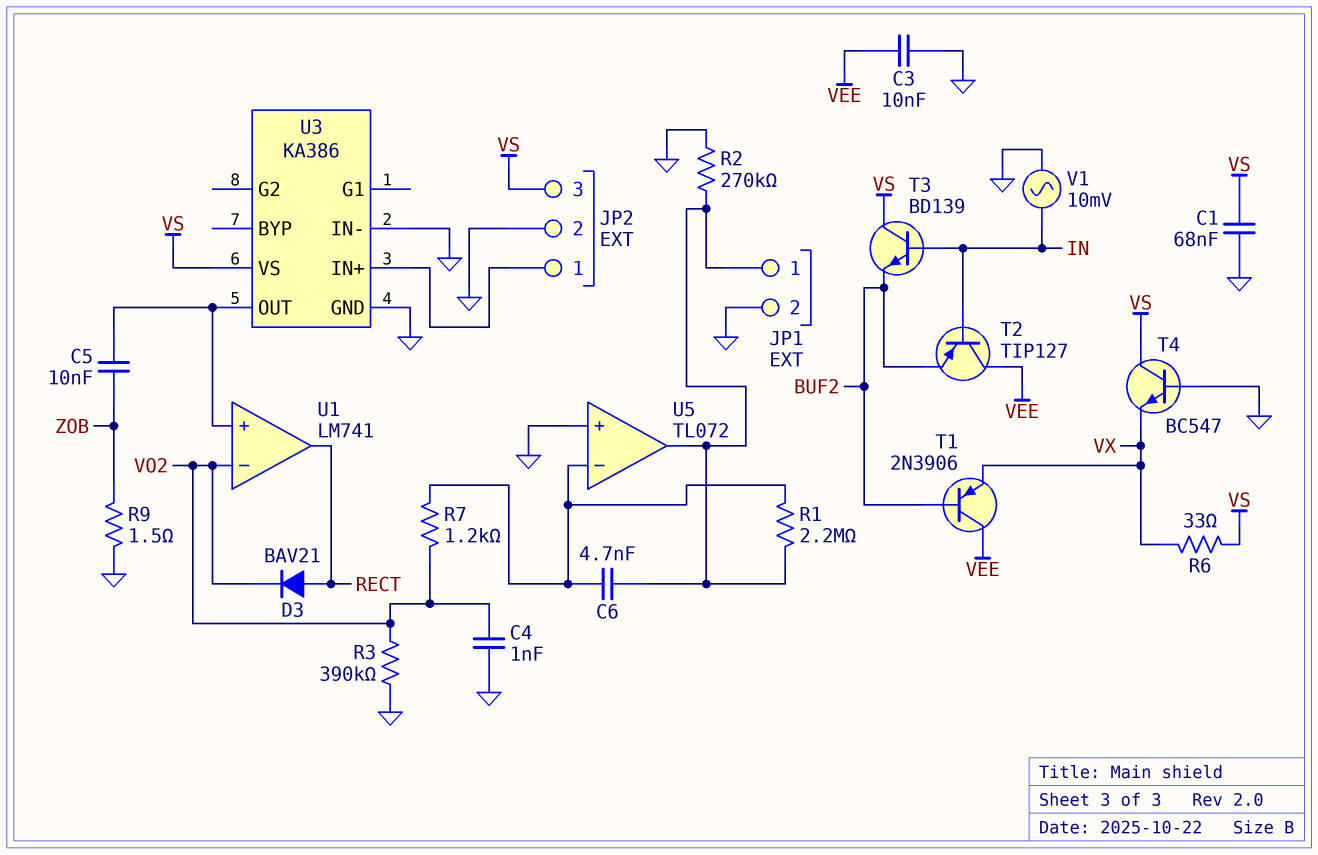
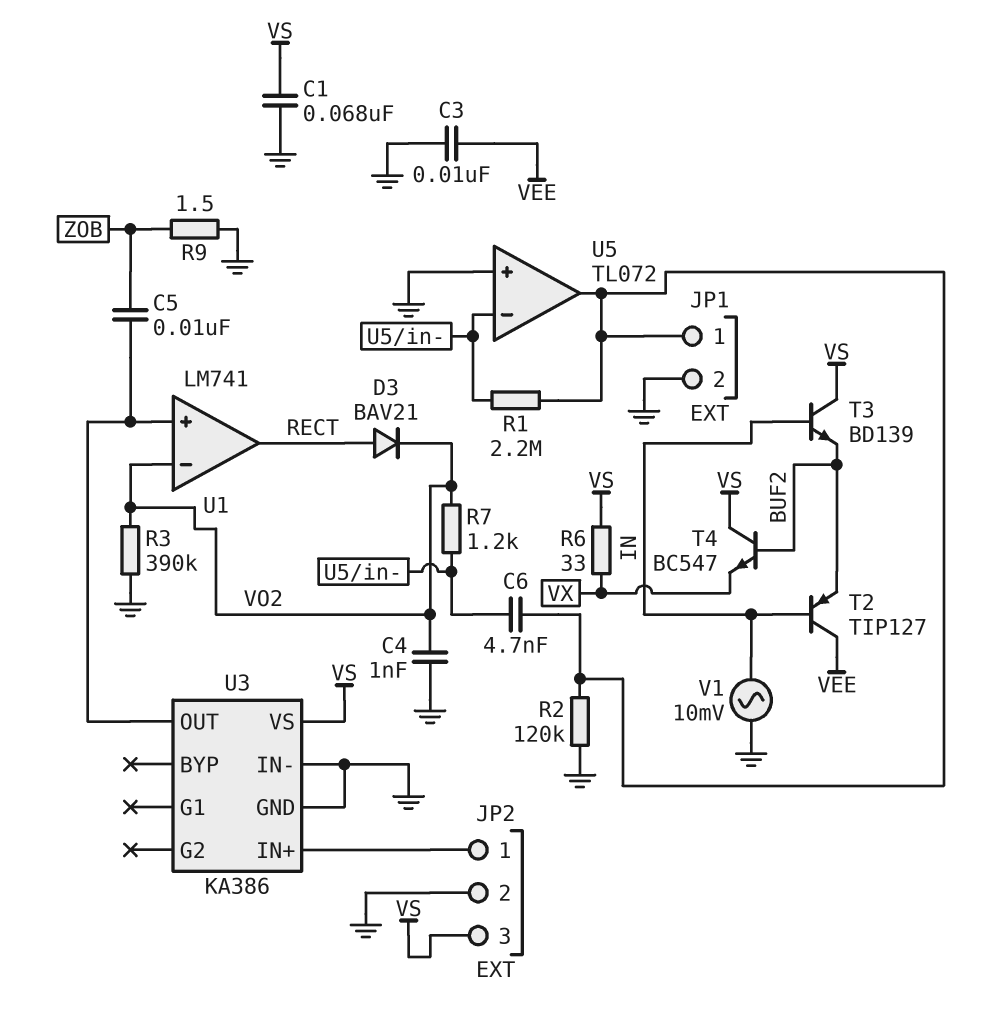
R2: 270k (GND, JP1/1) -> 120k (GND, JP1/1)
T1: PNP 2N3906 (B BUF2, C VEE, E VX) -> none
T4: NPN BC547 (B GND, C VS, E VX) -> NPN BC547 (B BUF2, C VS, E VX)

